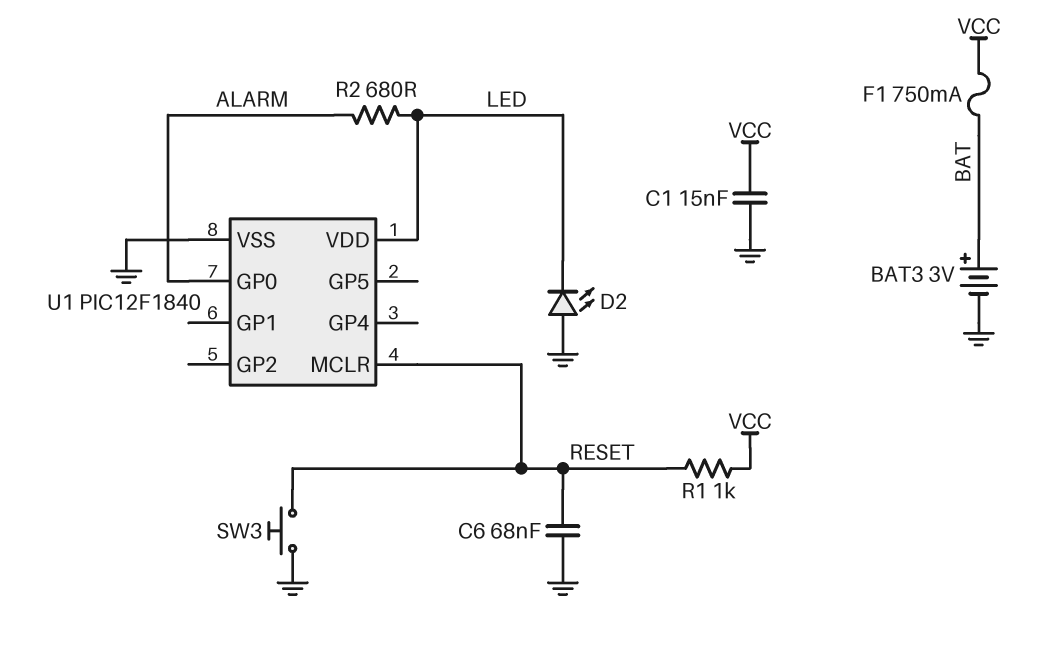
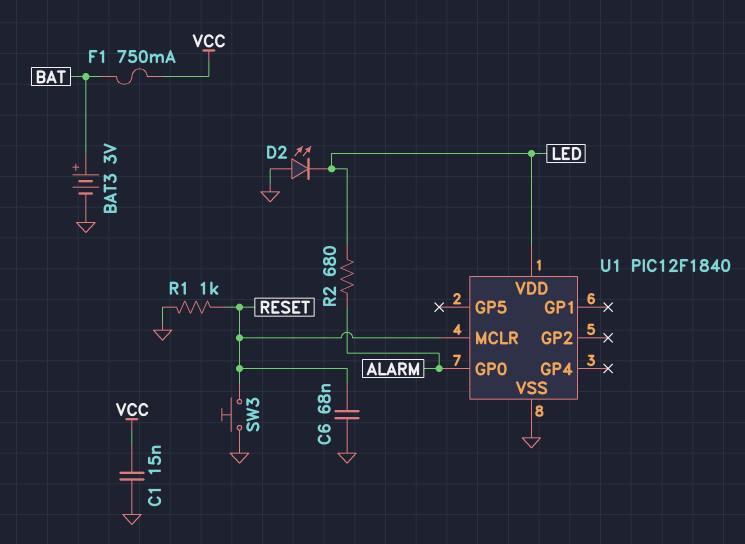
R1: 1k (RESET, VCC) -> 1k (GND, RESET)

